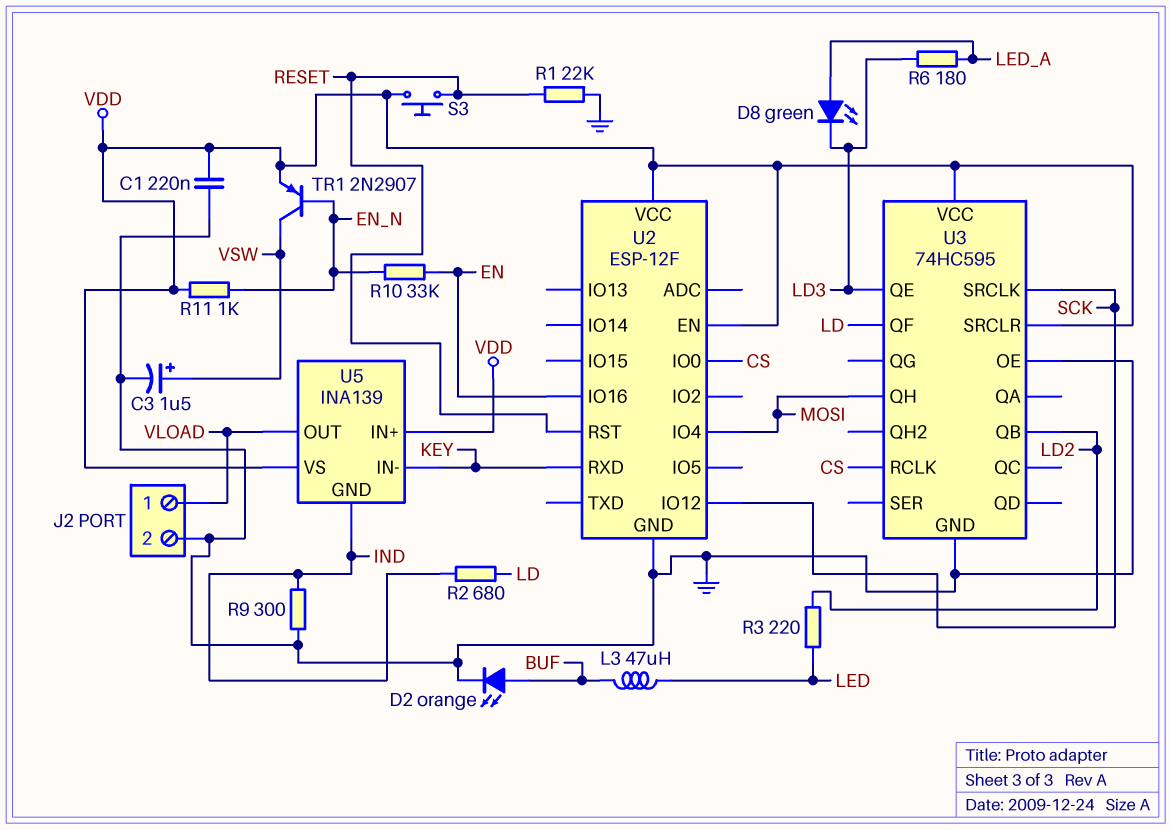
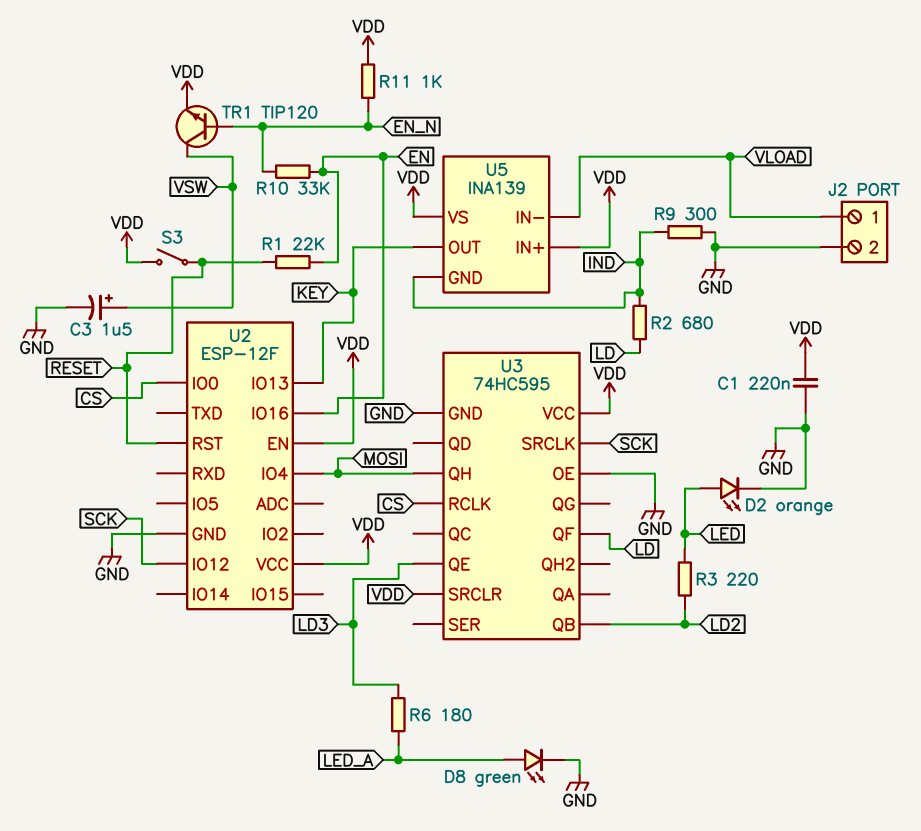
D2: LED orange (A BUF, K GND) -> LED orange (A LED, K GND)
D8: LED green (A LED_A, K LD3) -> LED green (A LED_A, K GND)
L3: 47uH (BUF, LED) -> none
R1: 22k (GND, RESET) -> 22k (EN, RESET)
S3: button (RESET, VDD) -> switch (RESET, VDD)
TR1: PNP 2N2907 (B EN_N, C VSW, E VDD) -> NPN TIP120 (B EN_N, C VSW, E VDD)
U2 pin IO13: none -> KEY
U2 pin RXD: KEY -> none
U5 pin IN-: KEY -> VLOAD
U5 pin OUT: VLOAD -> KEY

